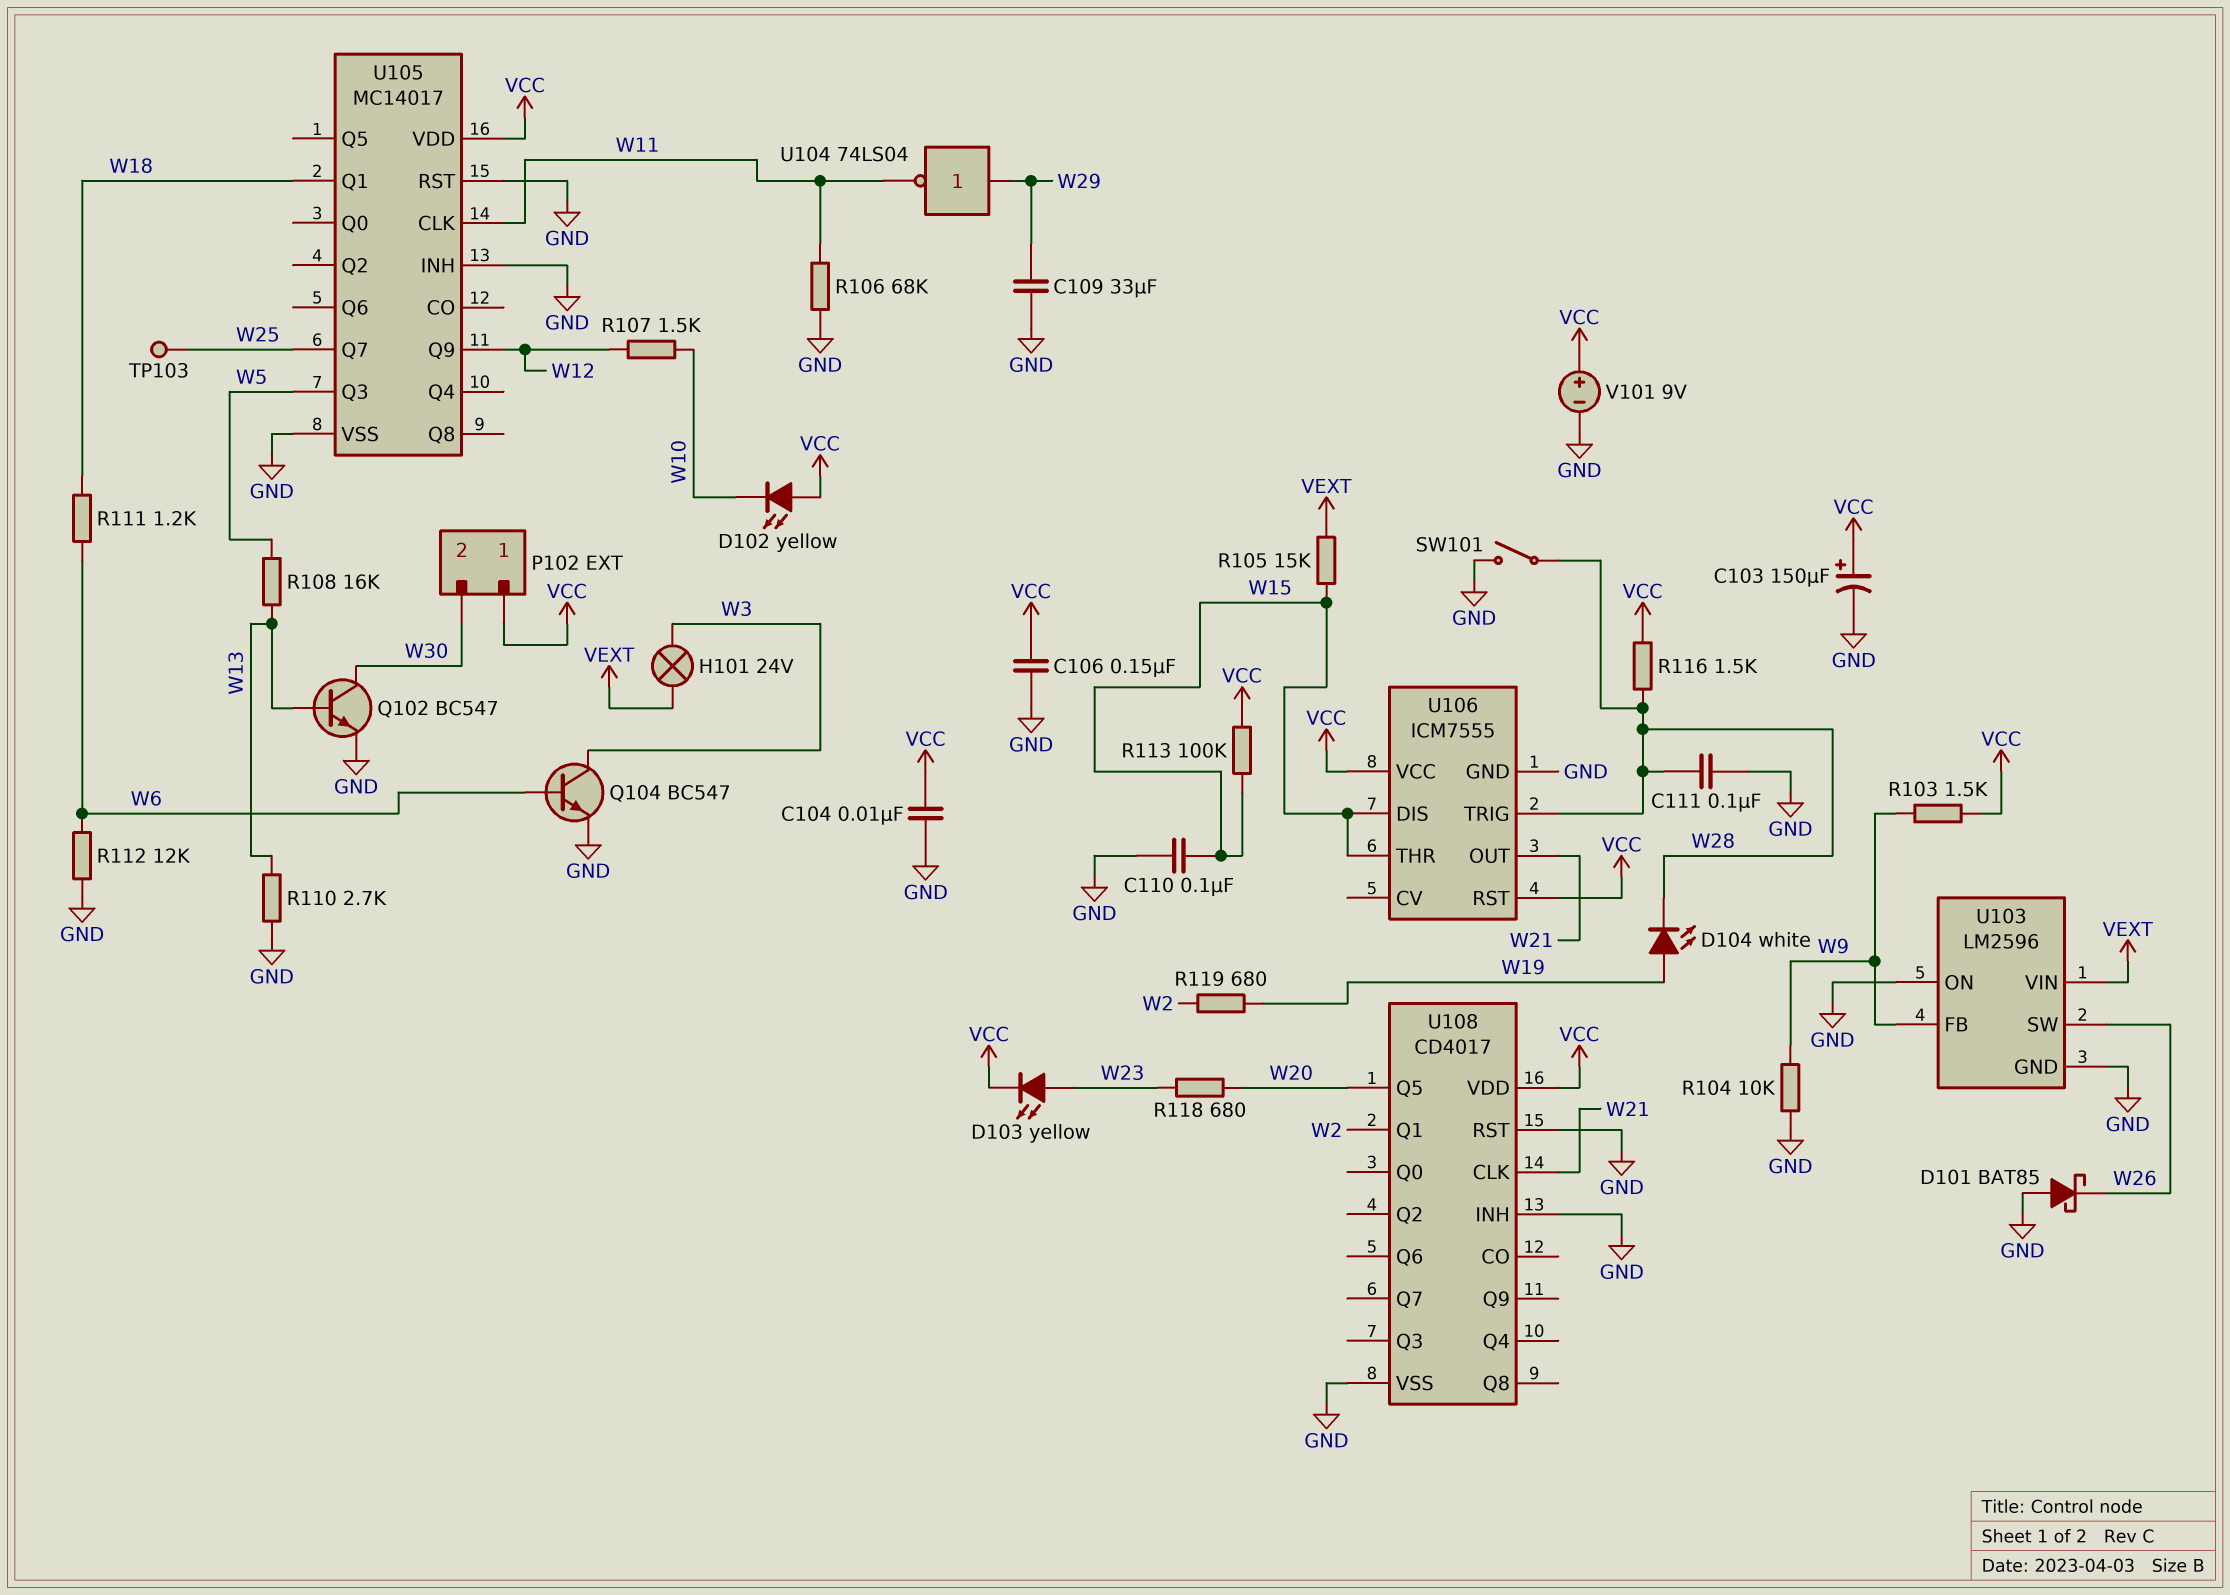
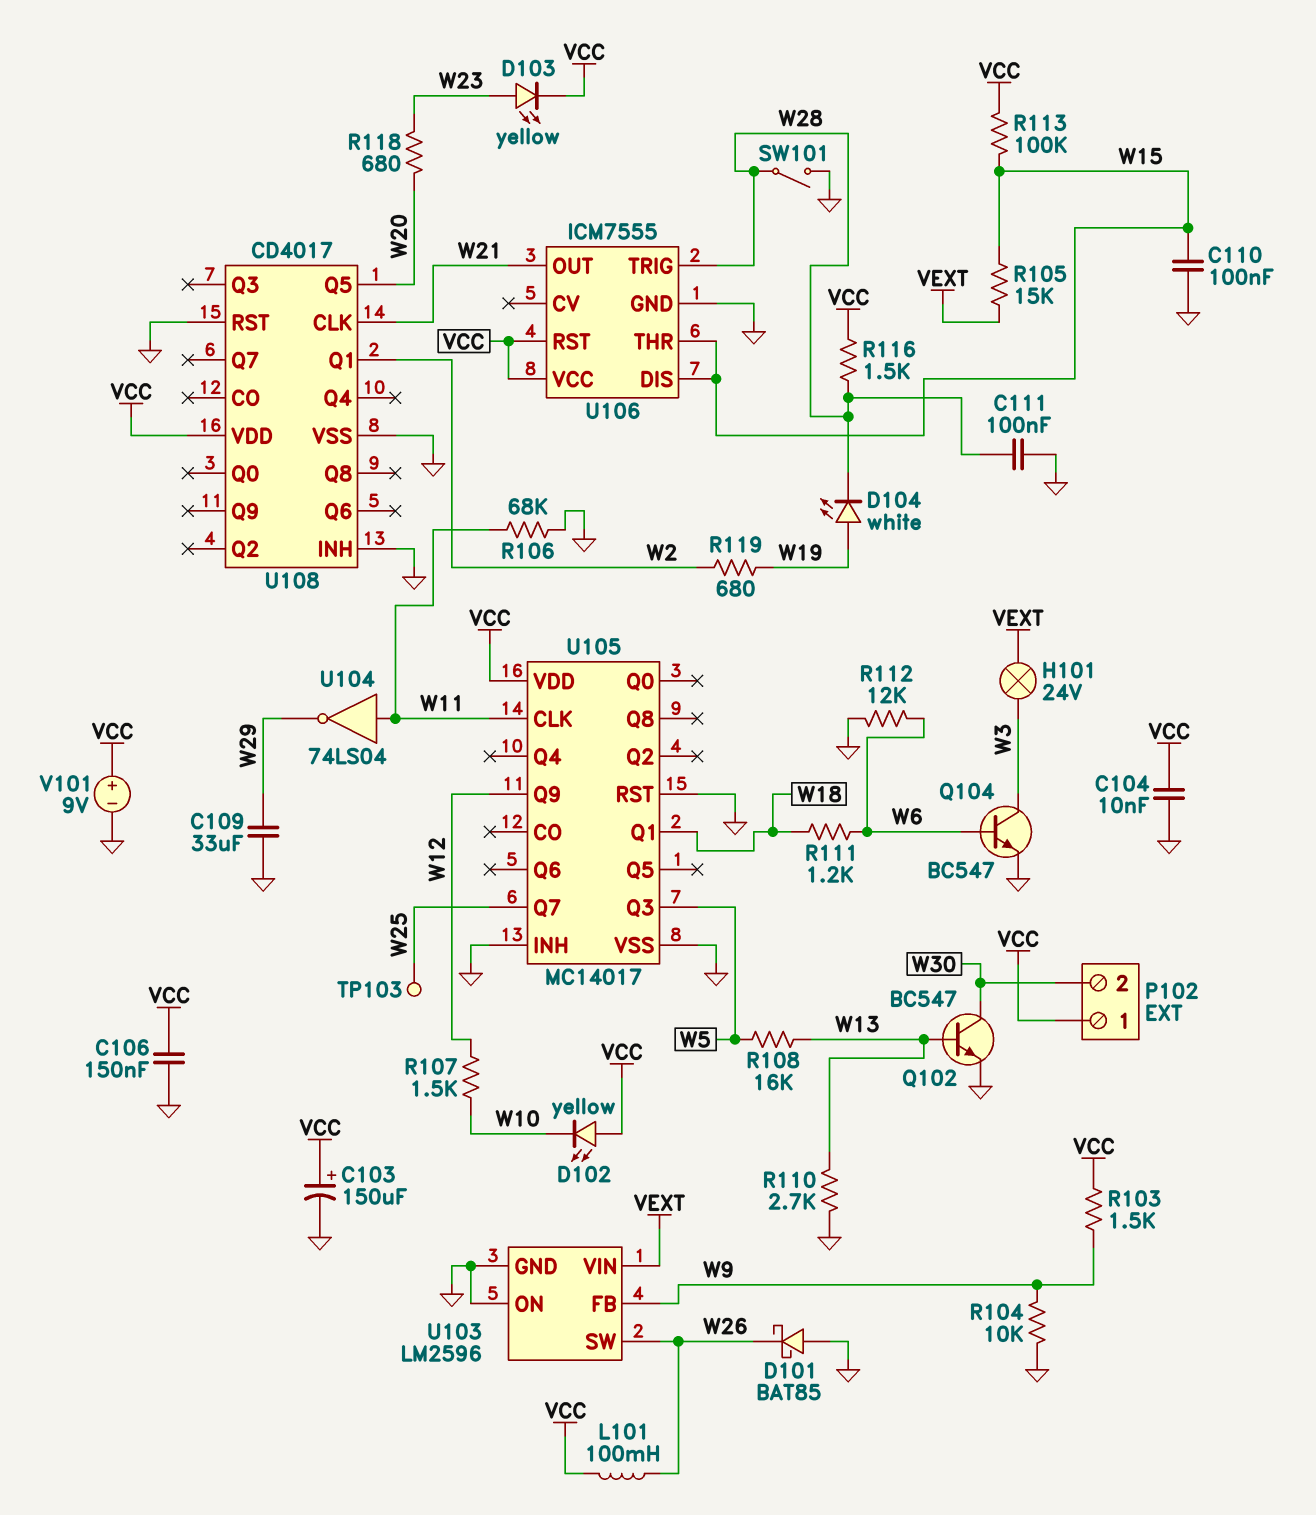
L101: none -> 100mH (VCC, W26)
U104: NOT 74LS04 (in W29, out W11) -> NOT 74LS04 (in W11, out W29)

